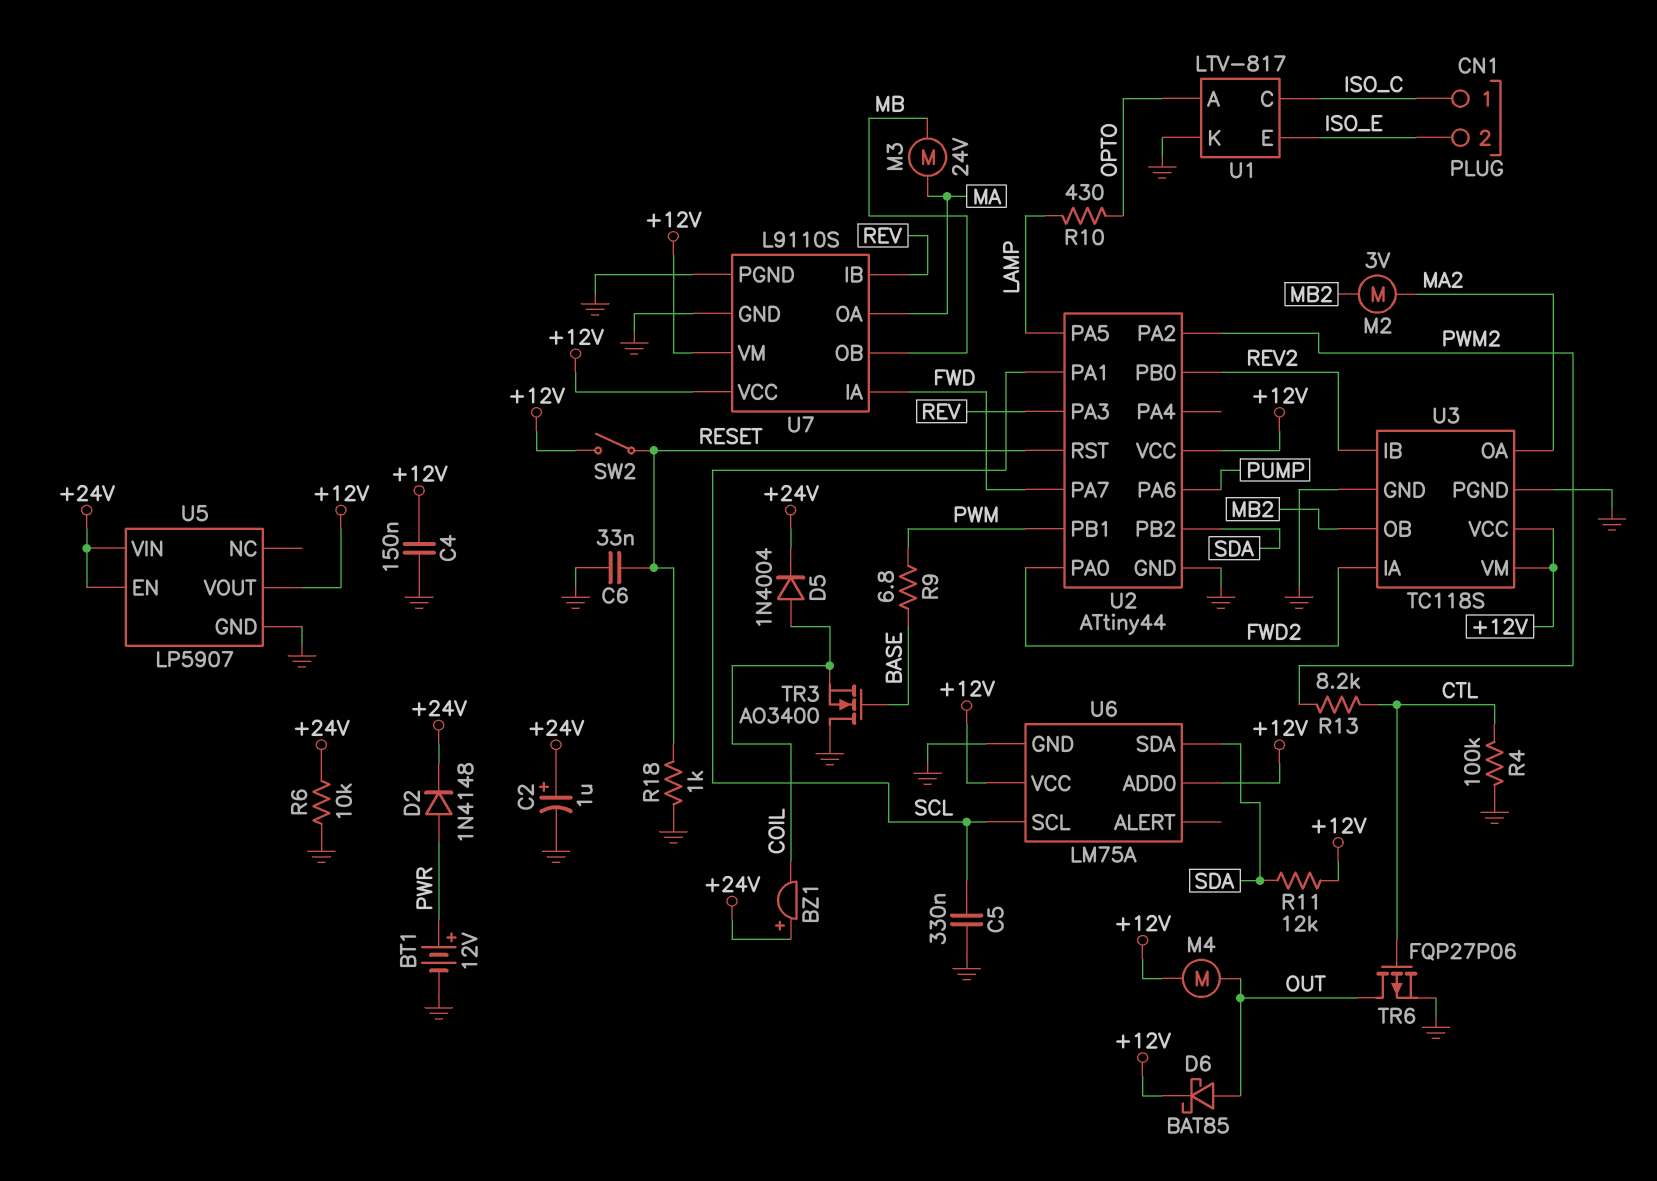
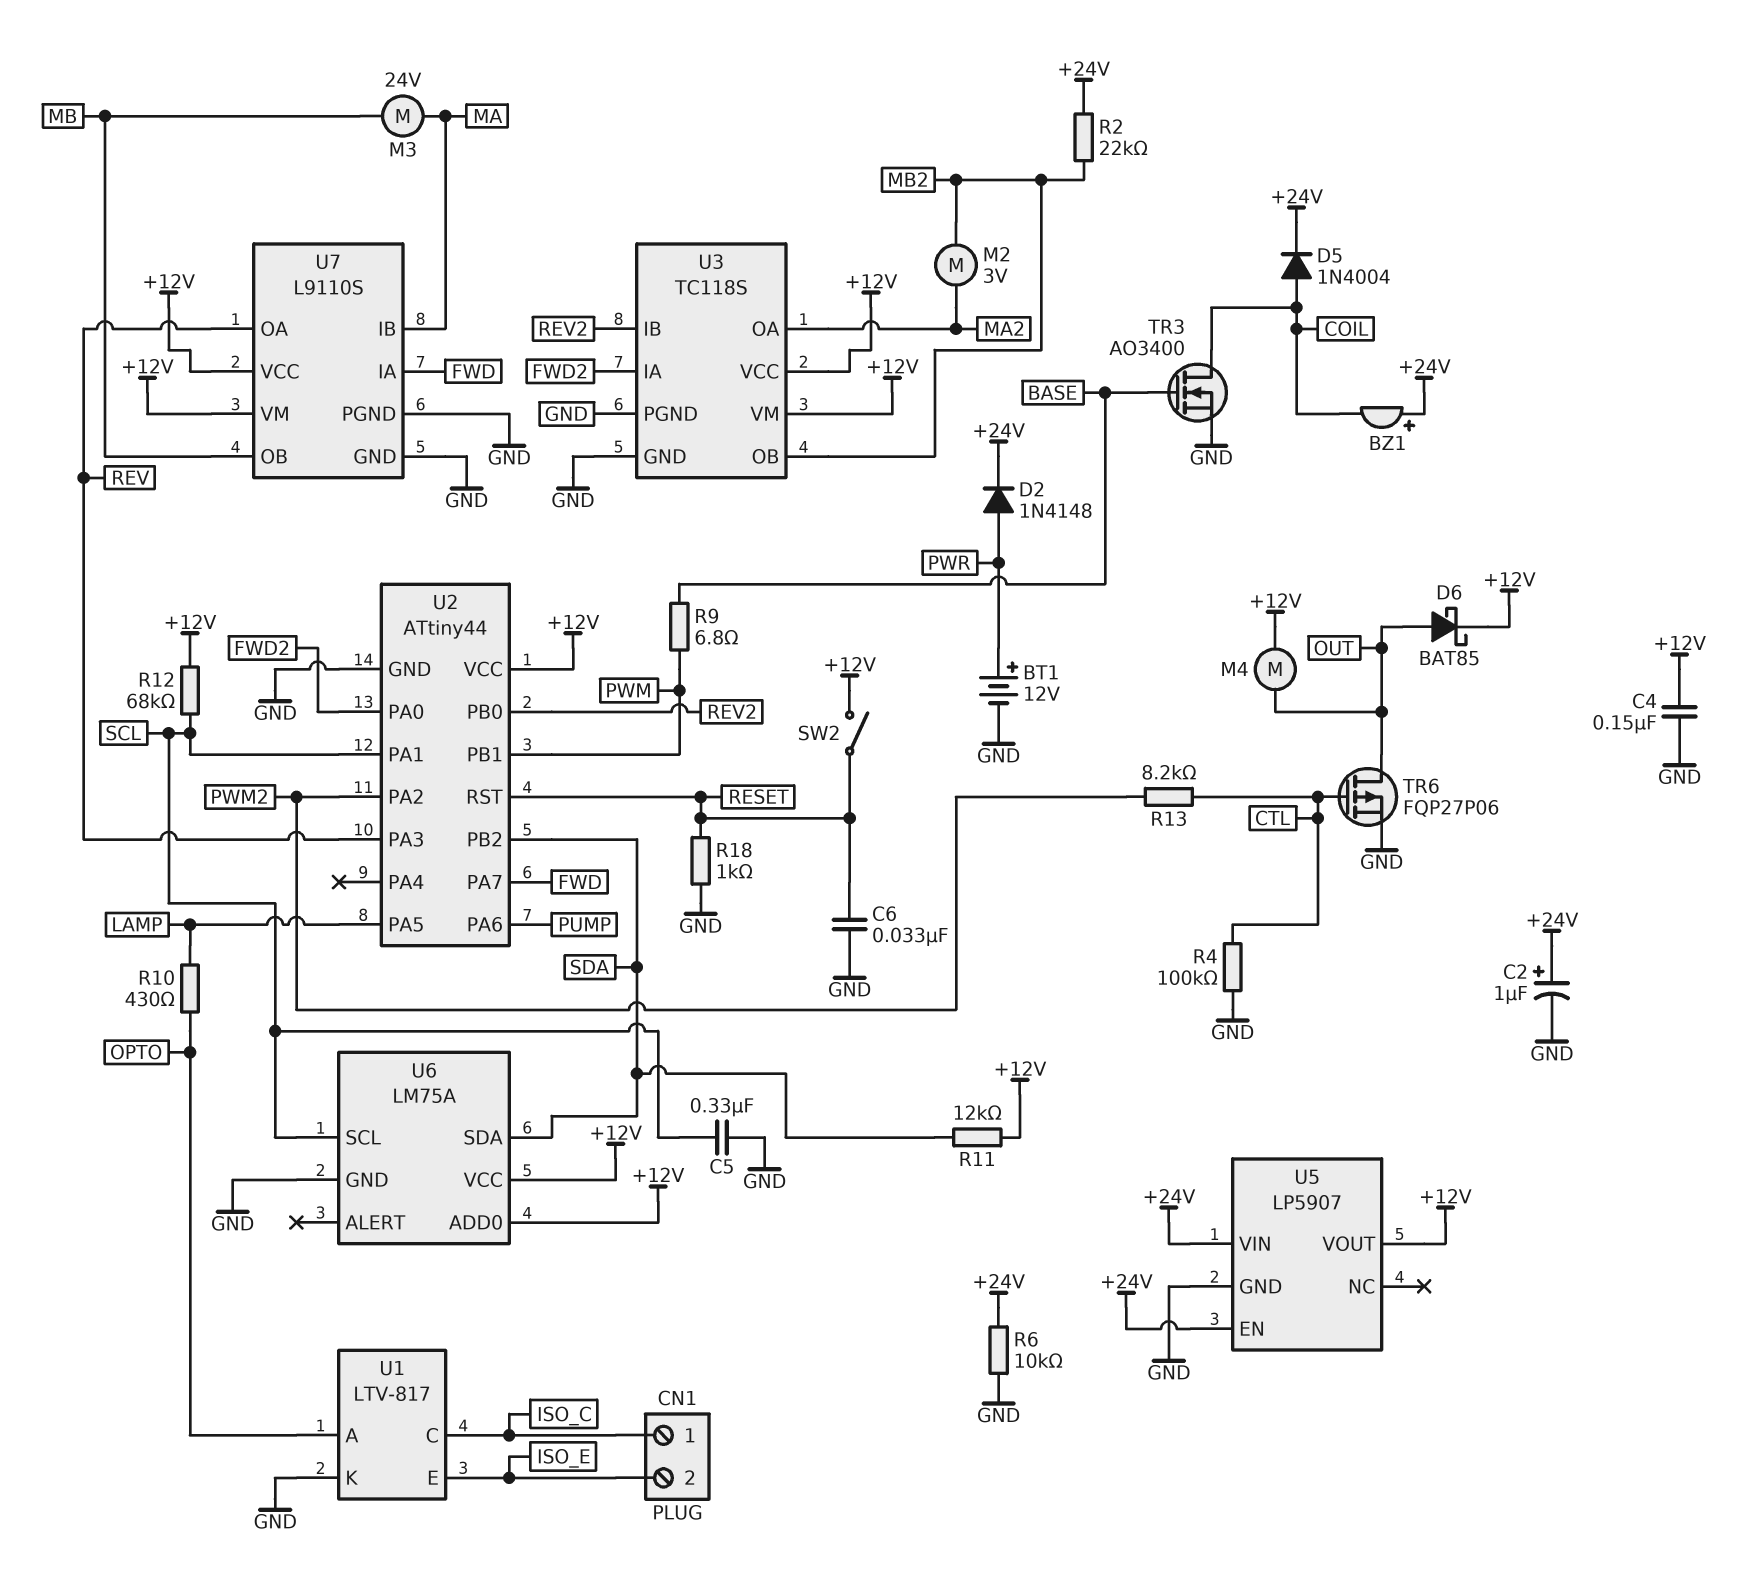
R2: none -> 22k (+24V, MB2)
R12: none -> 68k (+12V, SCL)
TR3: NMOS AO3400 (G BASE, D GND, S COIL) -> NMOS AO3400 (G BASE, D COIL, S GND)
U7 pin IB: REV -> MA
U7 pin OA: MA -> REV

